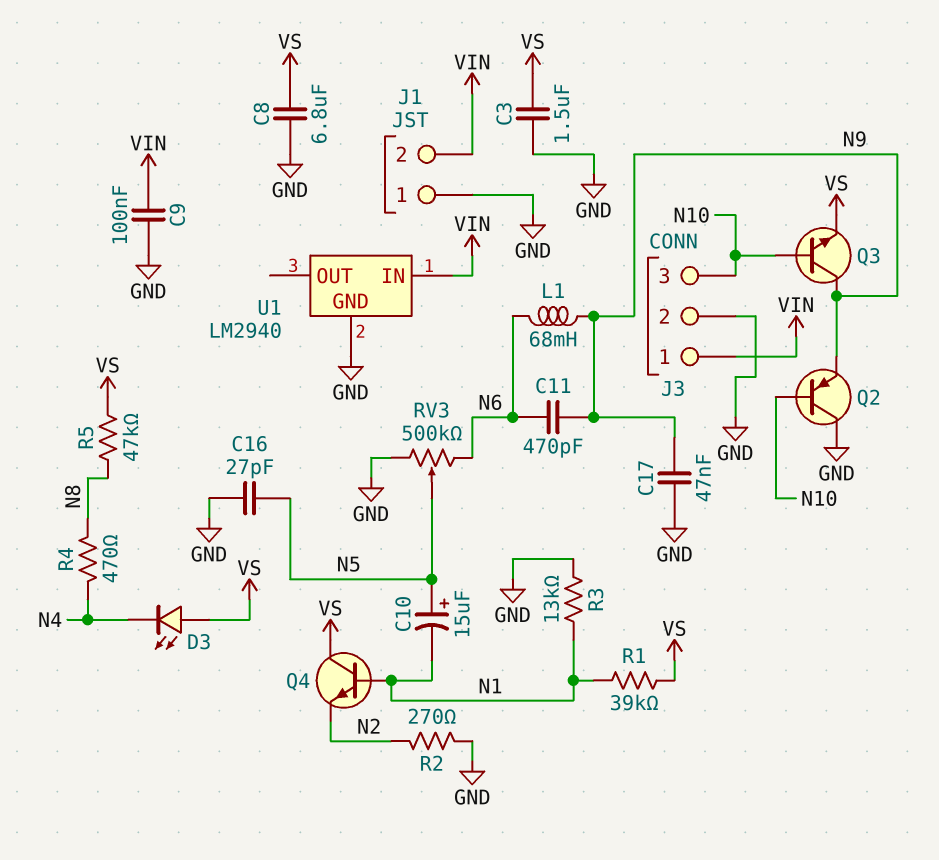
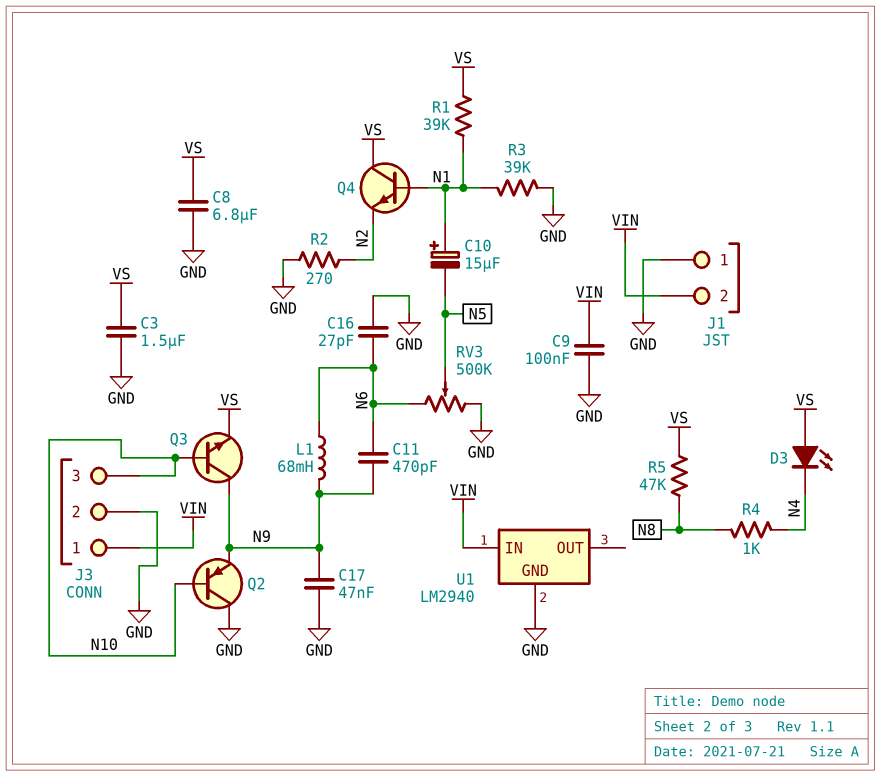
C10: 15uF (plus N5, minus N1) -> 15uF (plus N1, minus N5)
C16: 27pF (GND, N5) -> 27pF (GND, N6)
R3: 13k (GND, N1) -> 39k (GND, N1)
R4: 470 (N4, N8) -> 1k (N4, N8)

